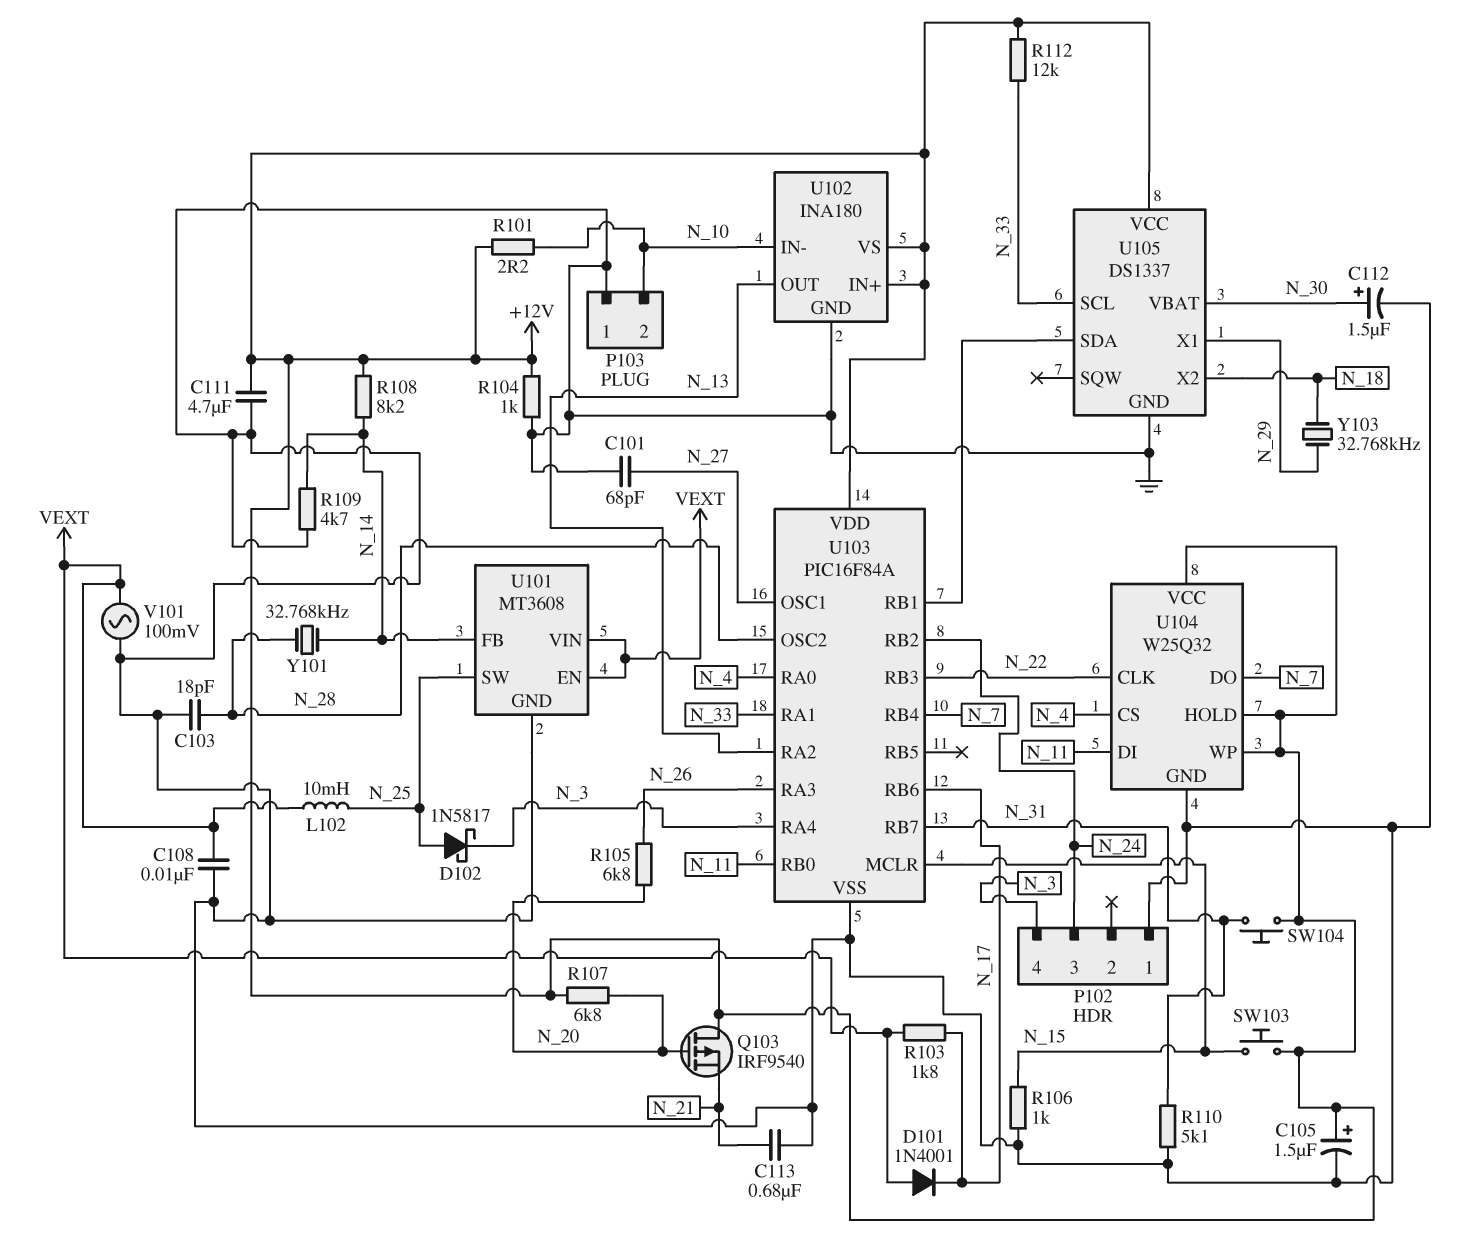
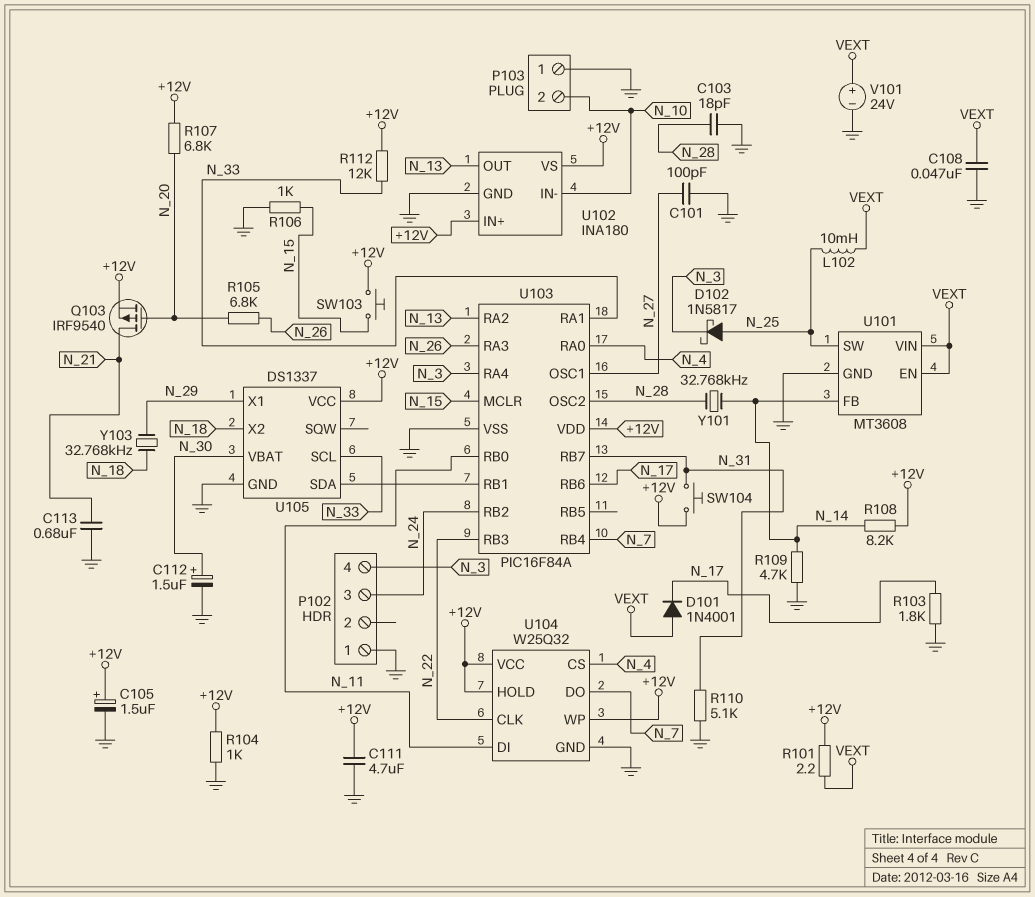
C101: 68pF (GND, N_27) -> 100pF (GND, N_27)
C108: 10nF (GND, VEXT) -> 47nF (GND, VEXT)
Q103: PMOS IRF9540 (G N_20, D +12V, S N_21) -> PMOS IRF9540 (G N_20, D N_21, S +12V)
R101: 2.2 (+12V, N_10) -> 2.2 (+12V, VEXT)
R103: 1.8k (N_17, VEXT) -> 1.8k (GND, N_17)
V101: AC 100mV (GND, VEXT) -> 24V (plus VEXT, minus GND)

